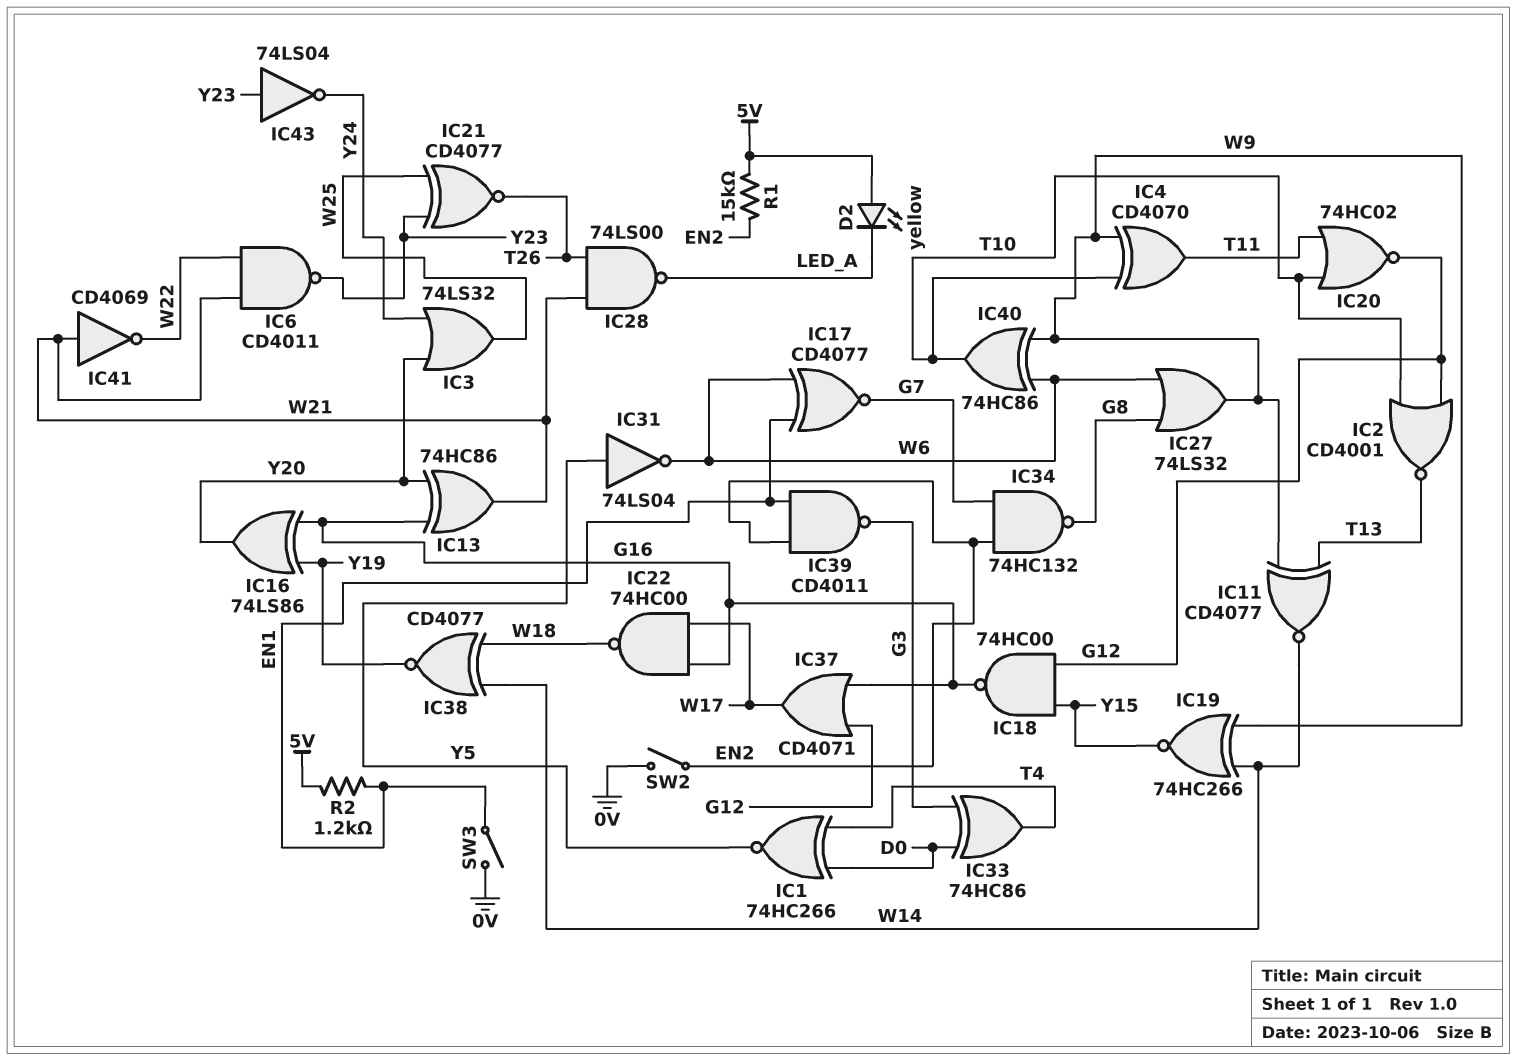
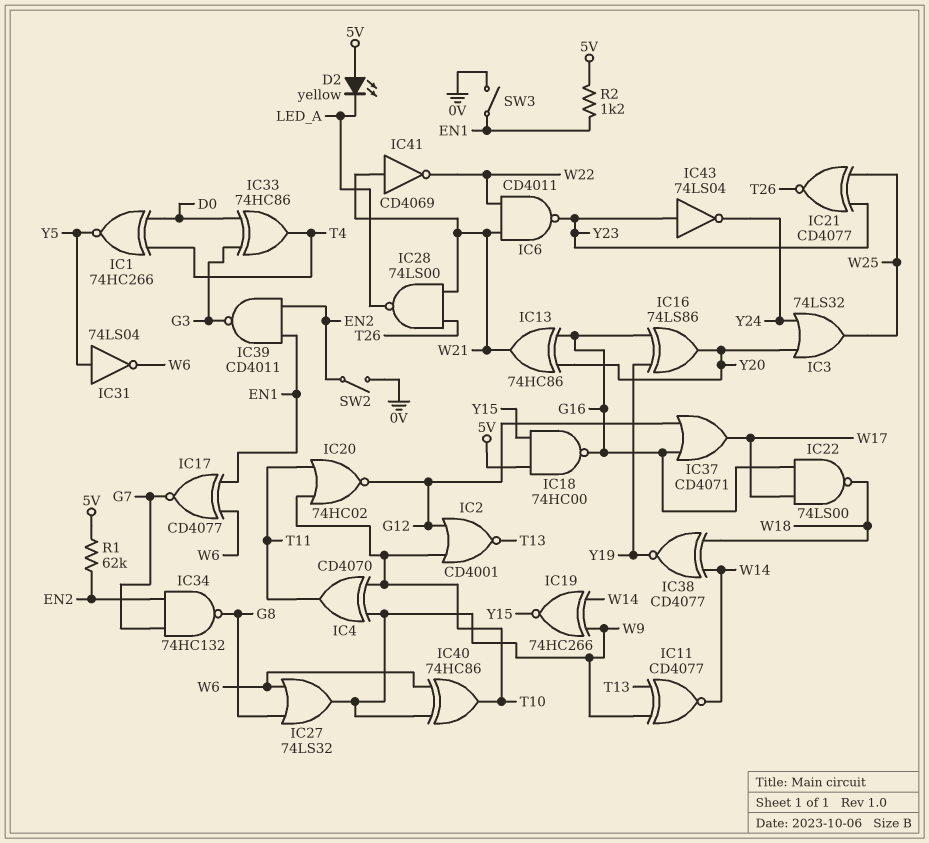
IC18: NAND 74HC00 (in G12, in Y15, out G16) -> NAND 74HC00 (in 5V, in Y15, out G16)
IC22: NAND 74HC00 (in G16, in W17, out W18) -> NAND 74LS00 (in G16, in W17, out W18)
R1: 15k (5V, EN2) -> 62k (5V, EN2)

